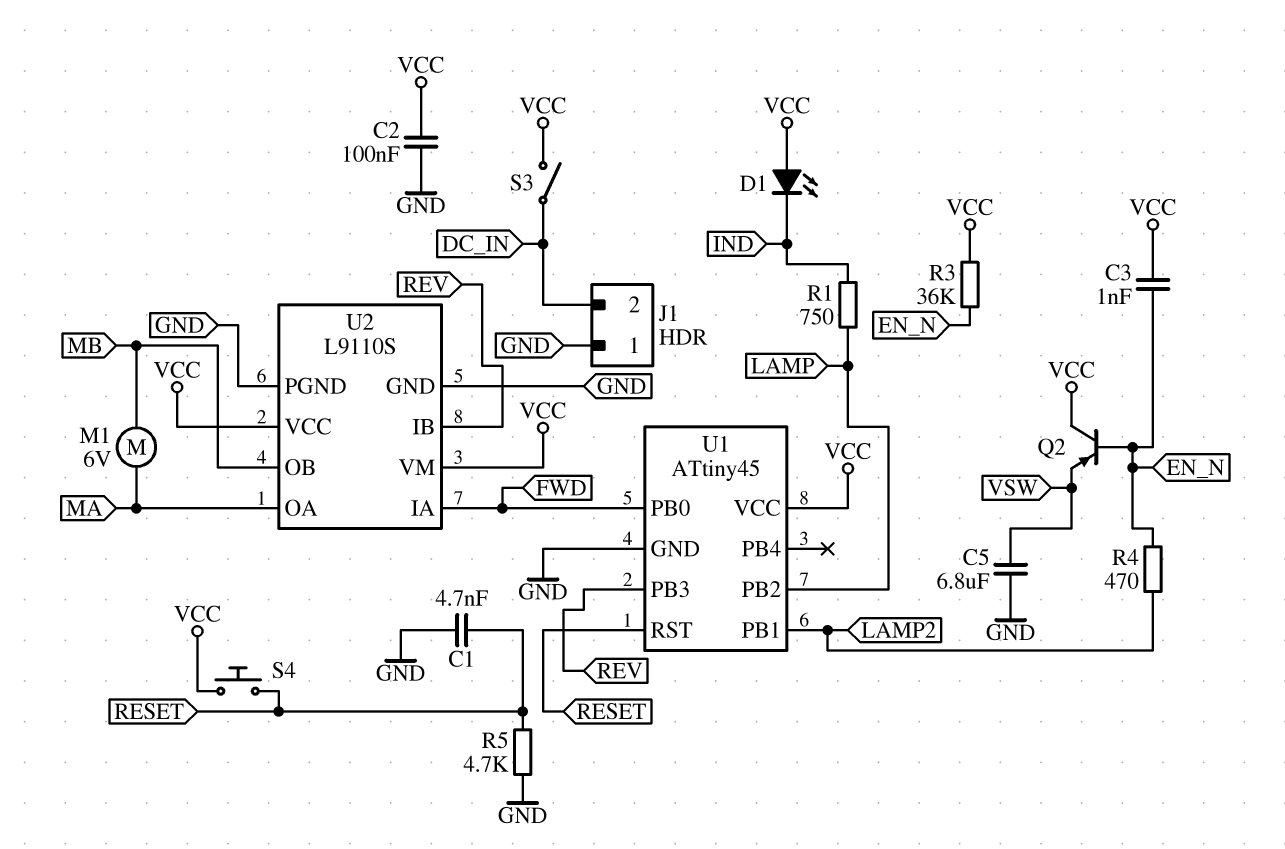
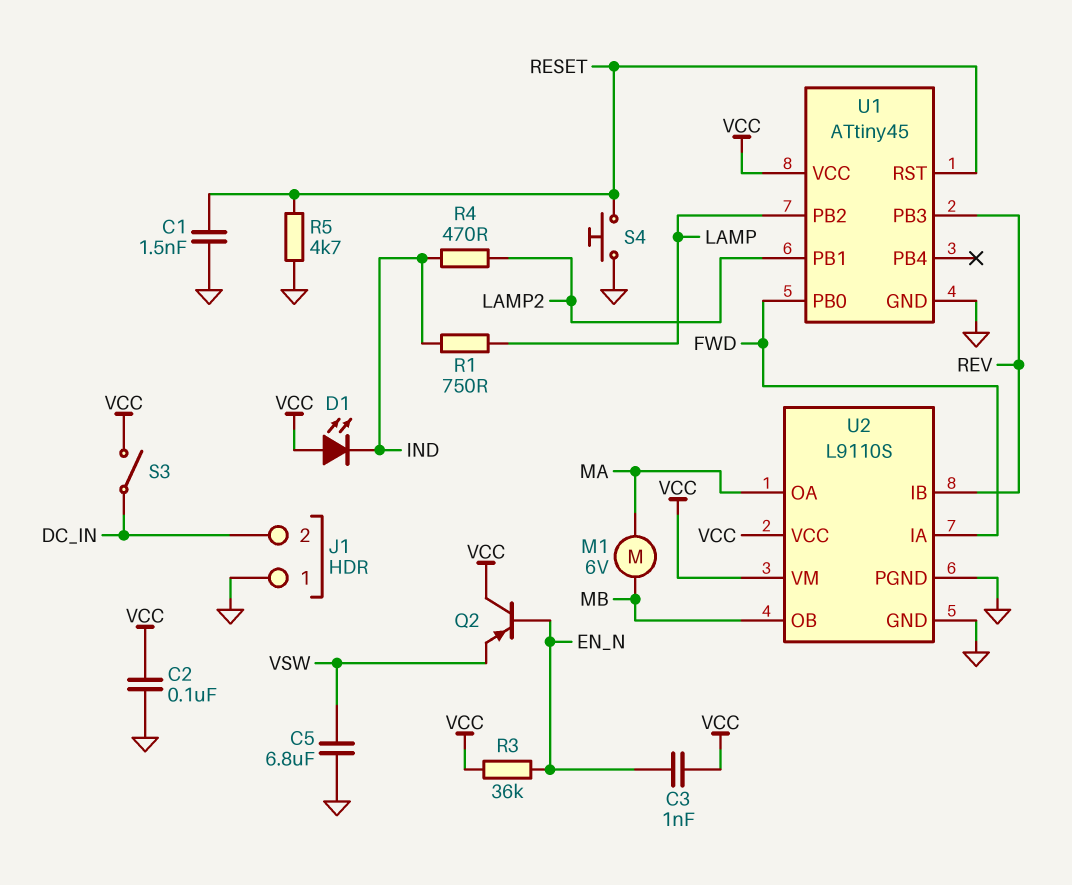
C1: 4.7nF (GND, RESET) -> 1.5nF (GND, RESET)
R4: 470 (EN_N, LAMP2) -> 470 (IND, LAMP2)
S4: button (RESET, VCC) -> button (GND, RESET)

